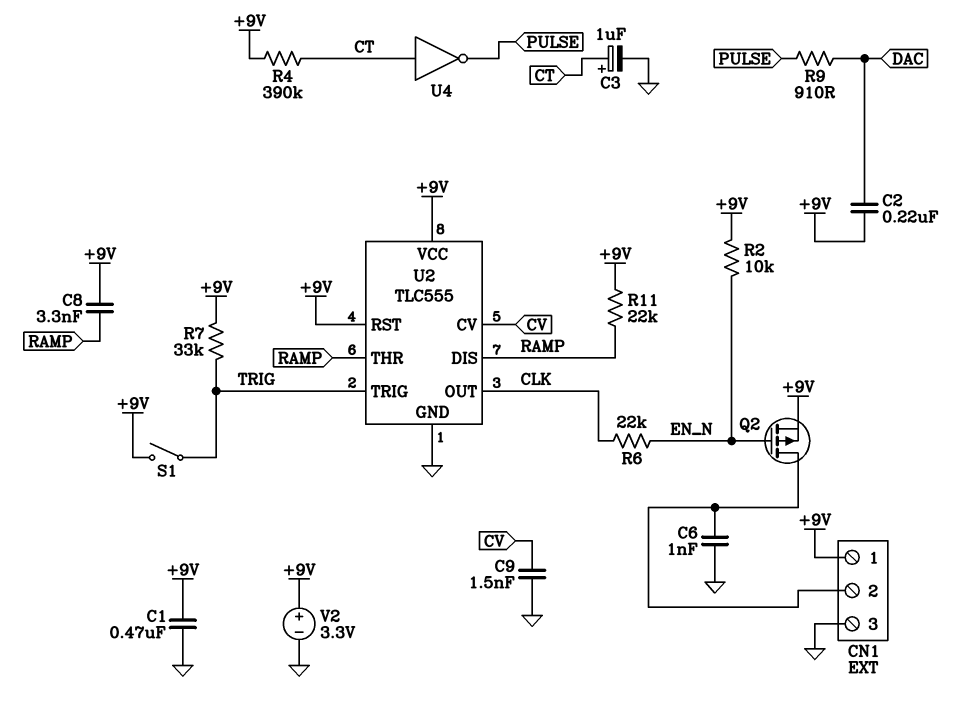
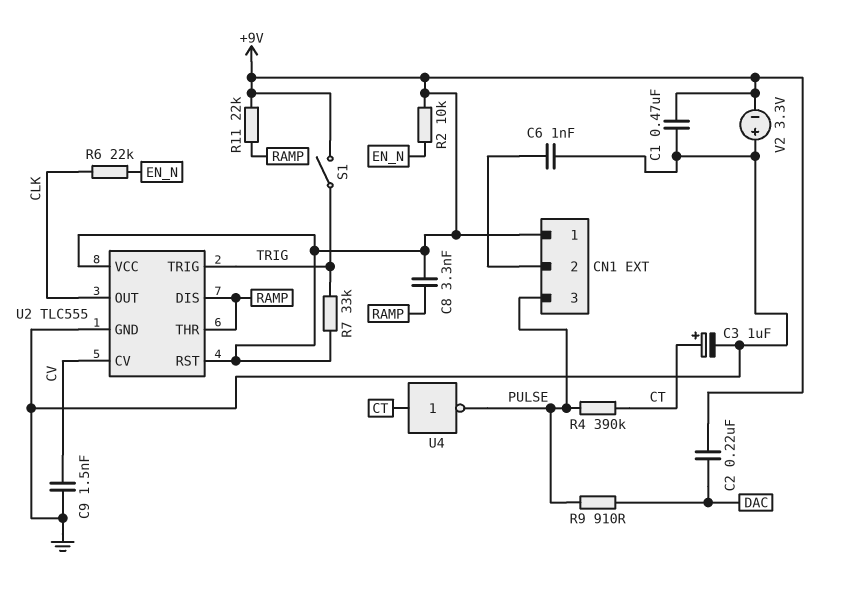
CN1 pin 3: GND -> PULSE
Q2: PMOS (G EN_N, D CN1/2, S +9V) -> none
R4: 390k (+9V, CT) -> 390k (CT, PULSE)
V2: 3.3V (plus +9V, minus GND) -> 3.3V (plus GND, minus +9V)

